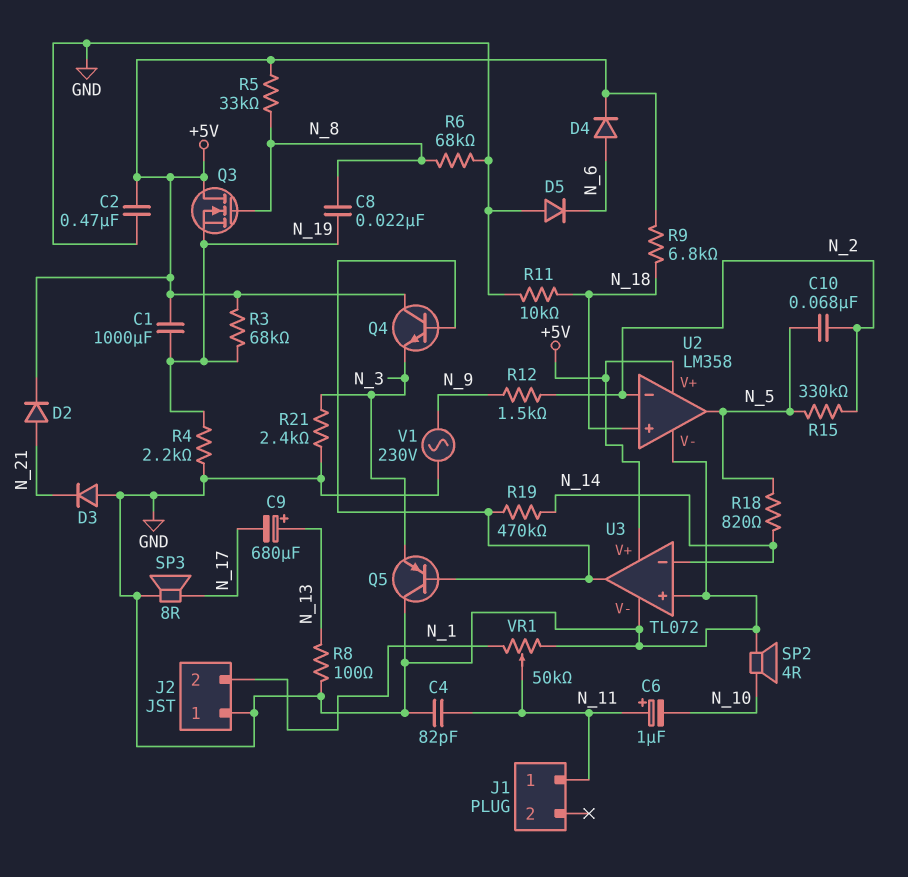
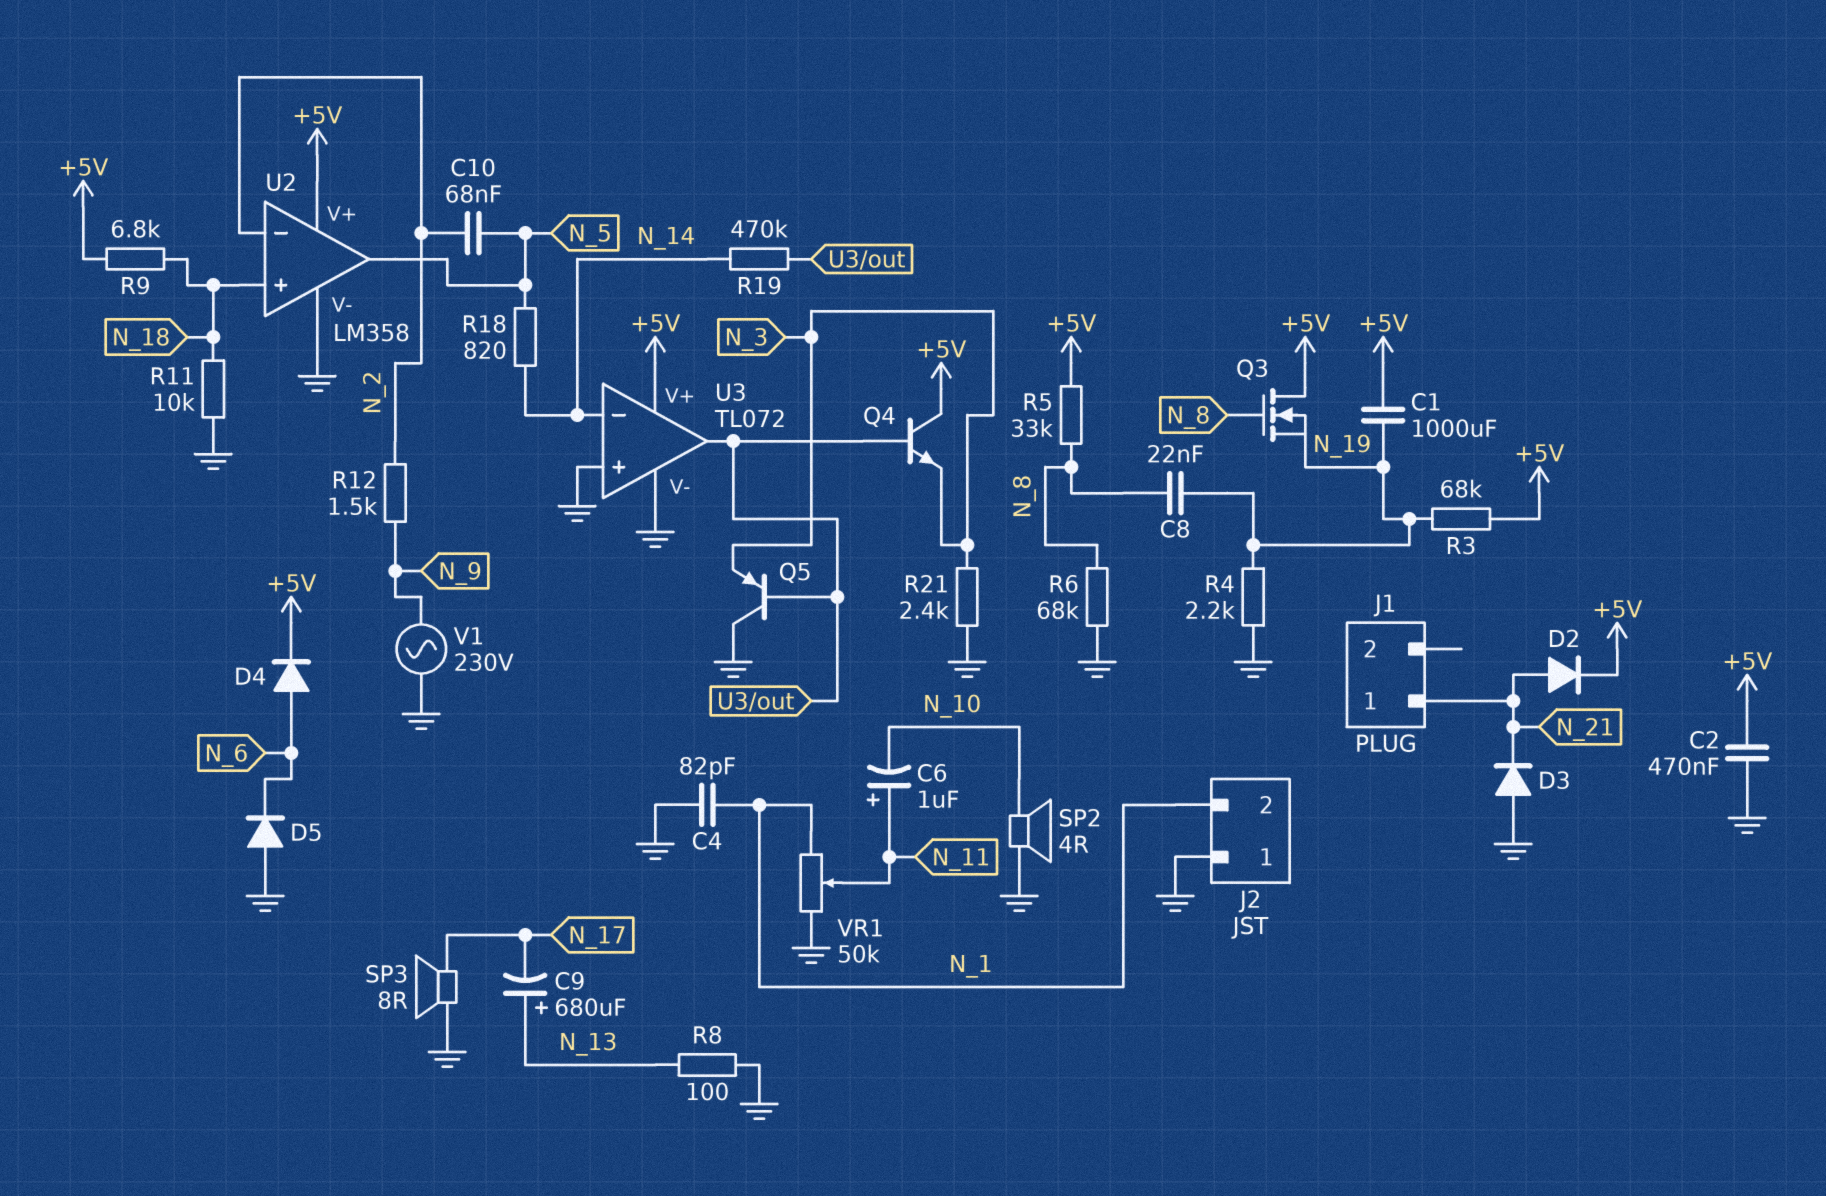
C4: 82pF (GND, N_11) -> 82pF (GND, N_1)
J1 pin 1: N_11 -> N_21
R15: 330k (N_2, N_5) -> none

